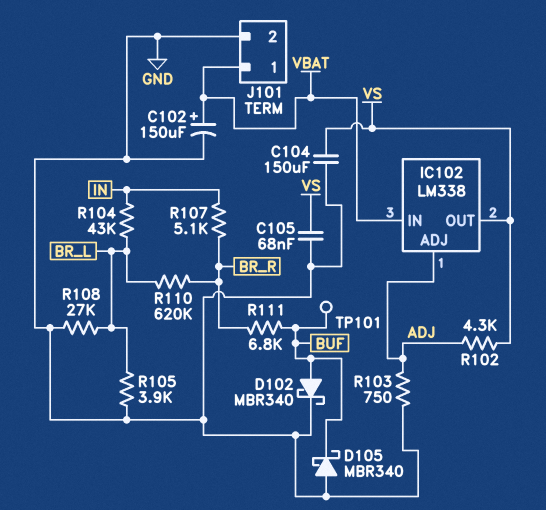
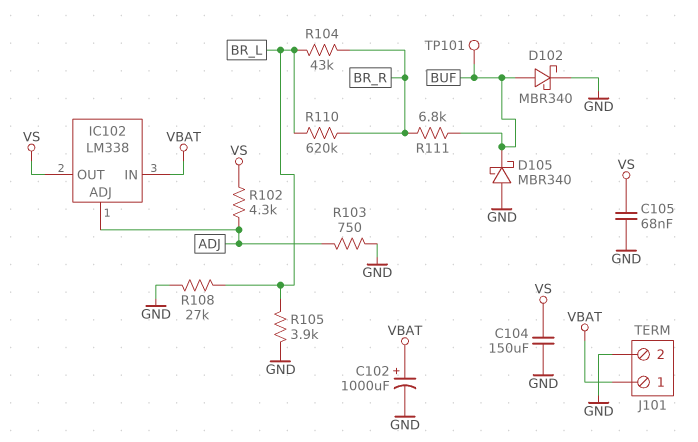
C102: 150uF (plus VBAT, minus GND) -> 1000uF (plus VBAT, minus GND)
R104: 43k (BR_L, IN) -> 43k (BR_L, BR_R)
R107: 5.1k (BR_R, IN) -> none

